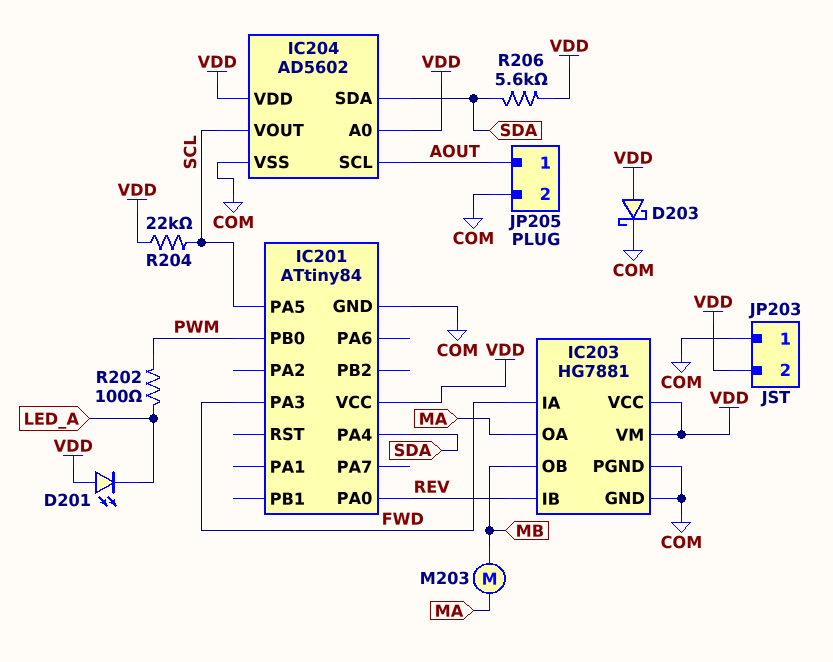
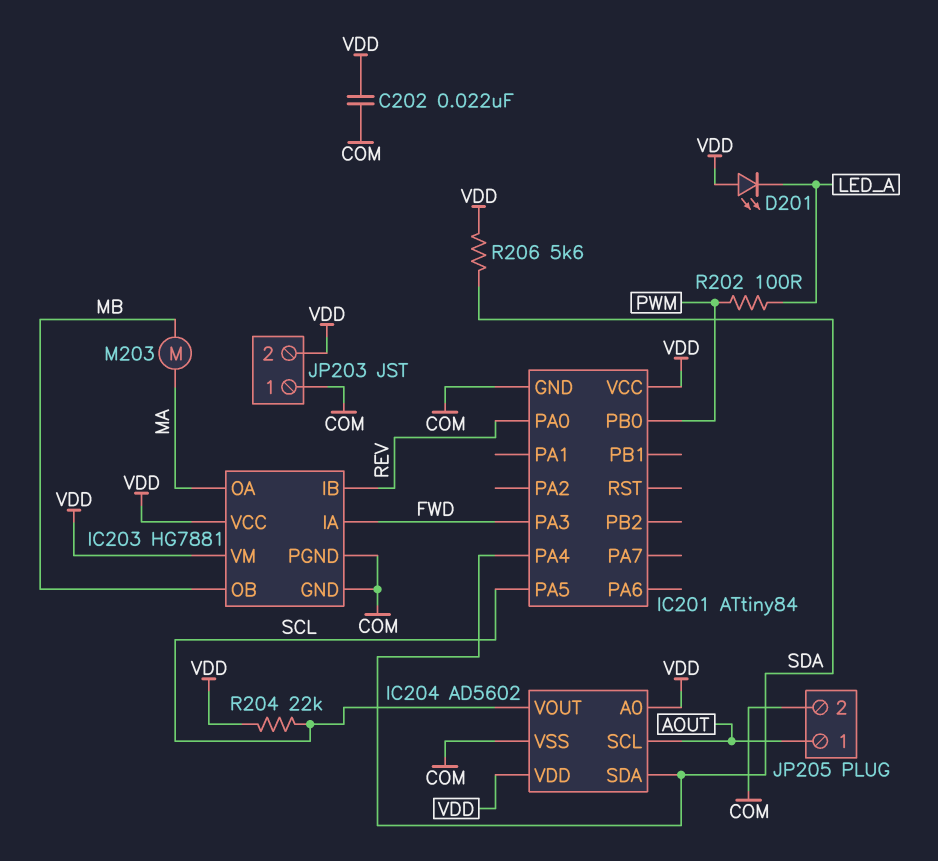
C202: none -> 22nF (COM, VDD)
D203: schottky (A VDD, K COM) -> none

